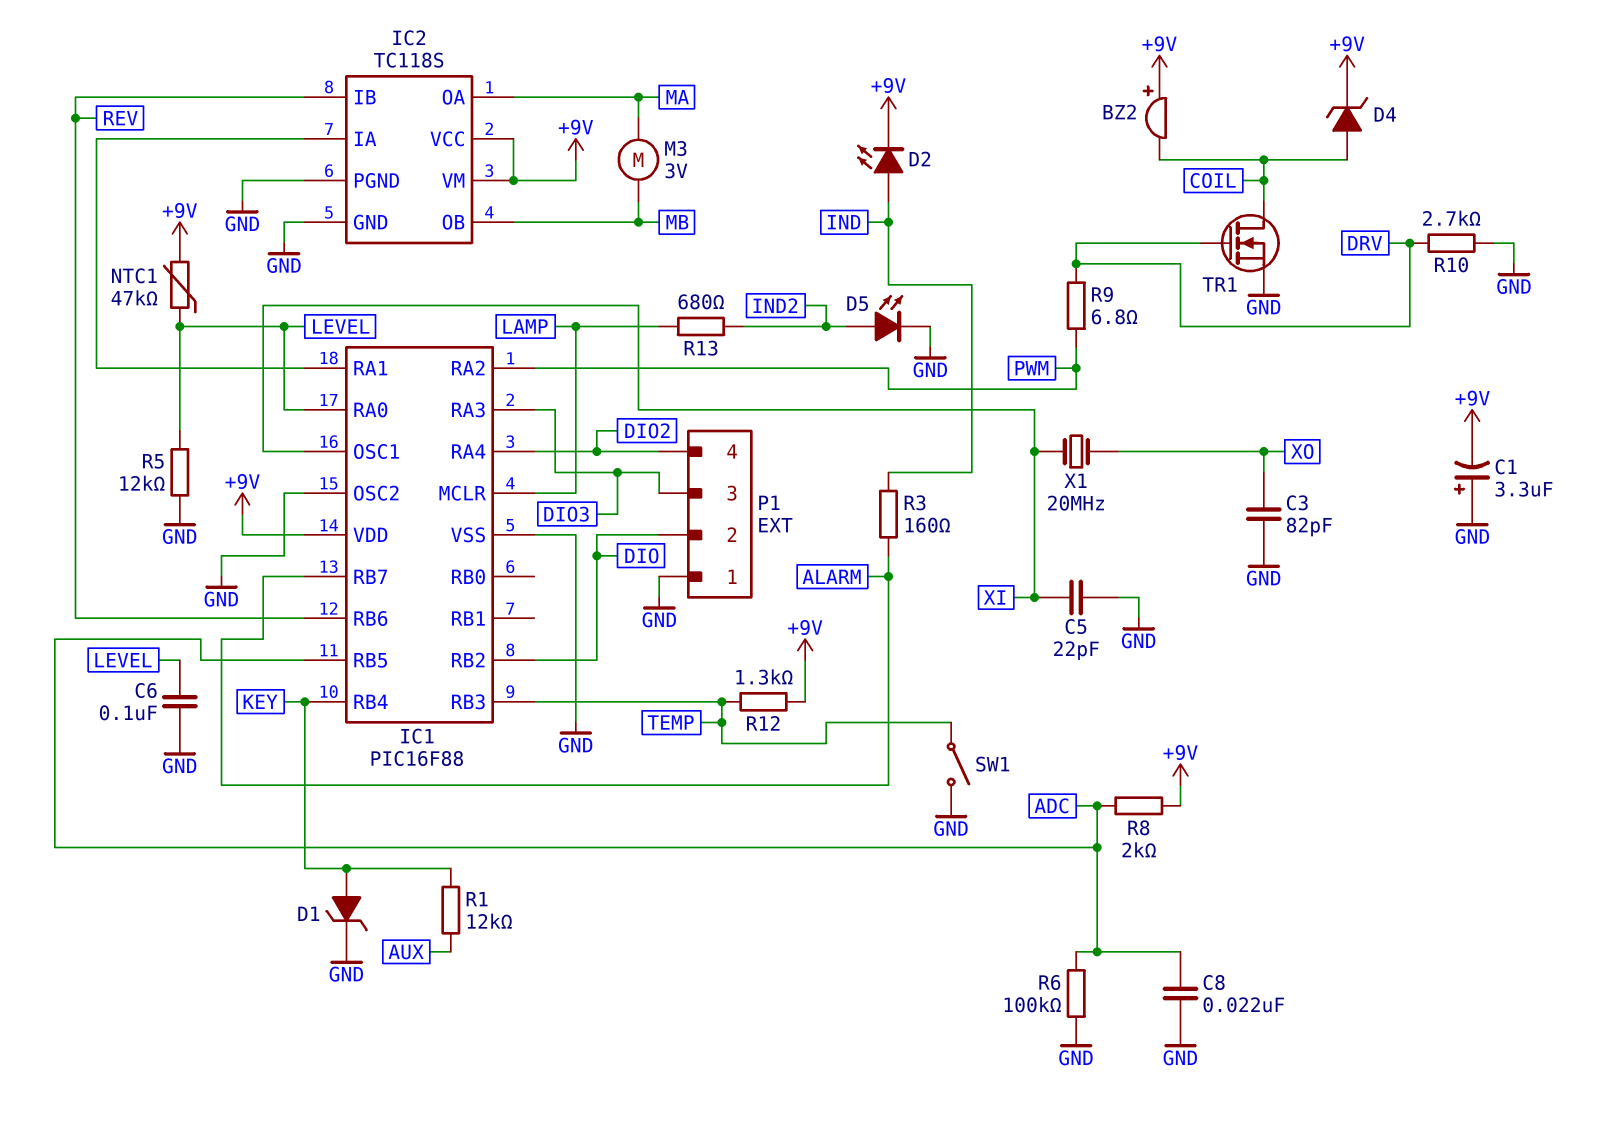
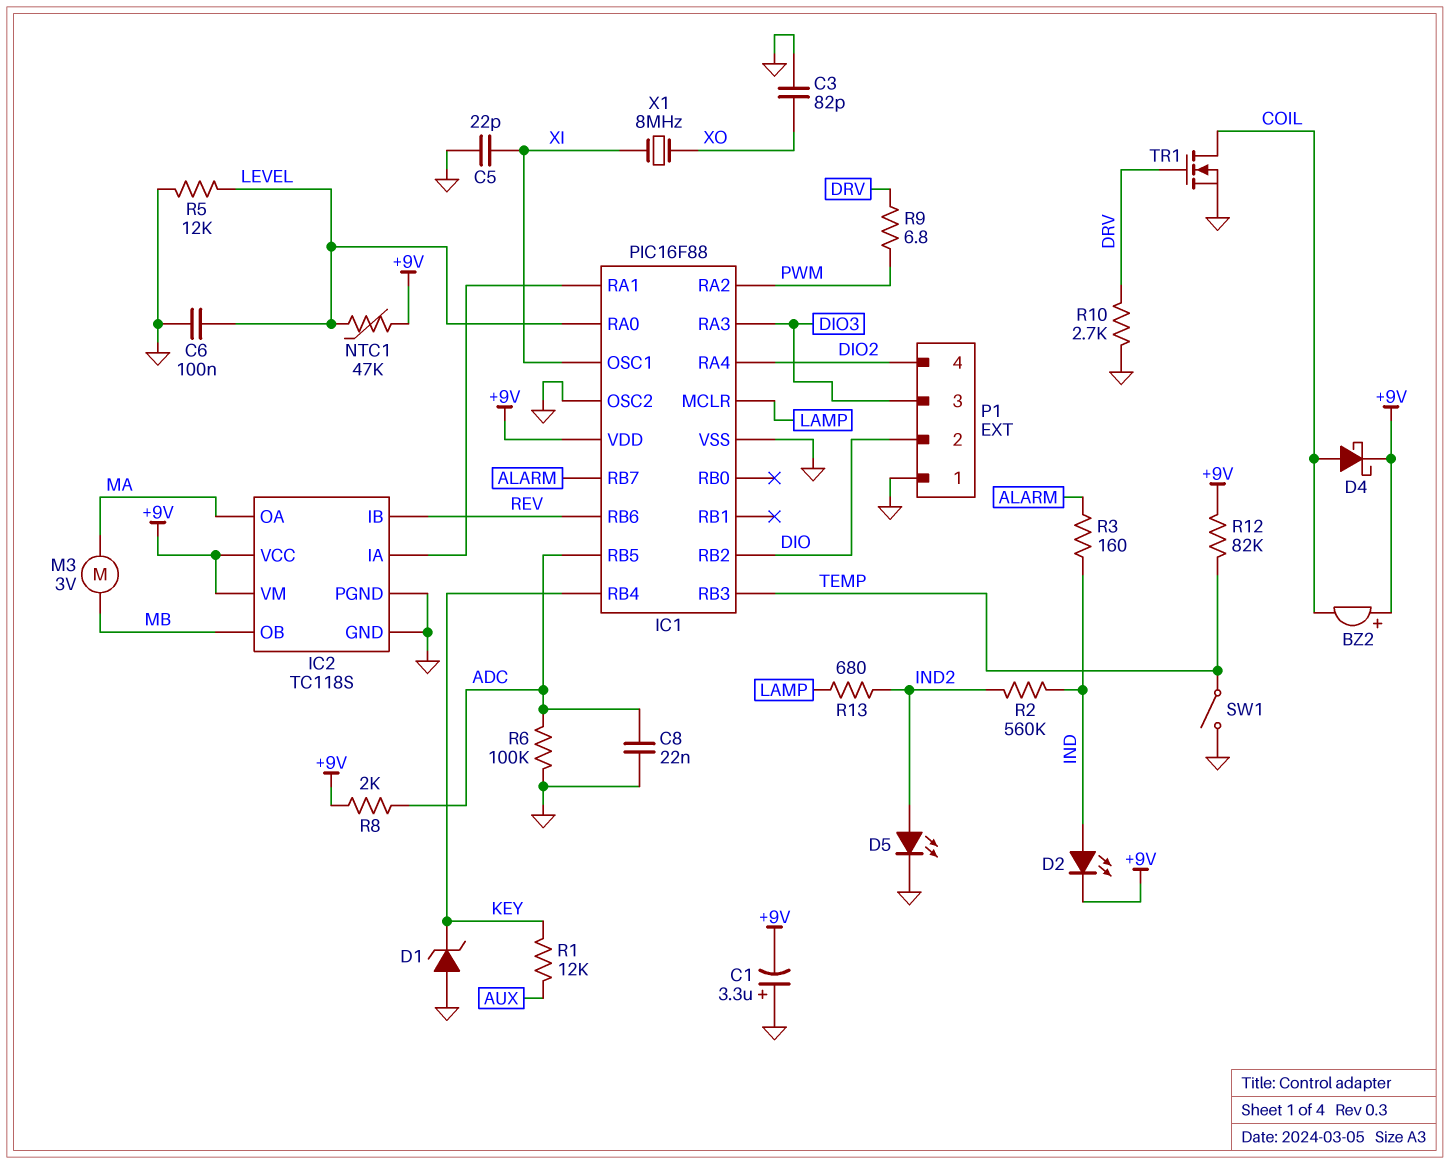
D1: zener (A KEY, K GND) -> zener (A GND, K KEY)
D4: zener (A COIL, K +9V) -> schottky (A COIL, K +9V)
R2: none -> 560k (IND, IND2)
R12: 1.3k (+9V, TEMP) -> 82k (+9V, TEMP)
X1: 20MHz (XI, XO) -> 8MHz (XI, XO)

